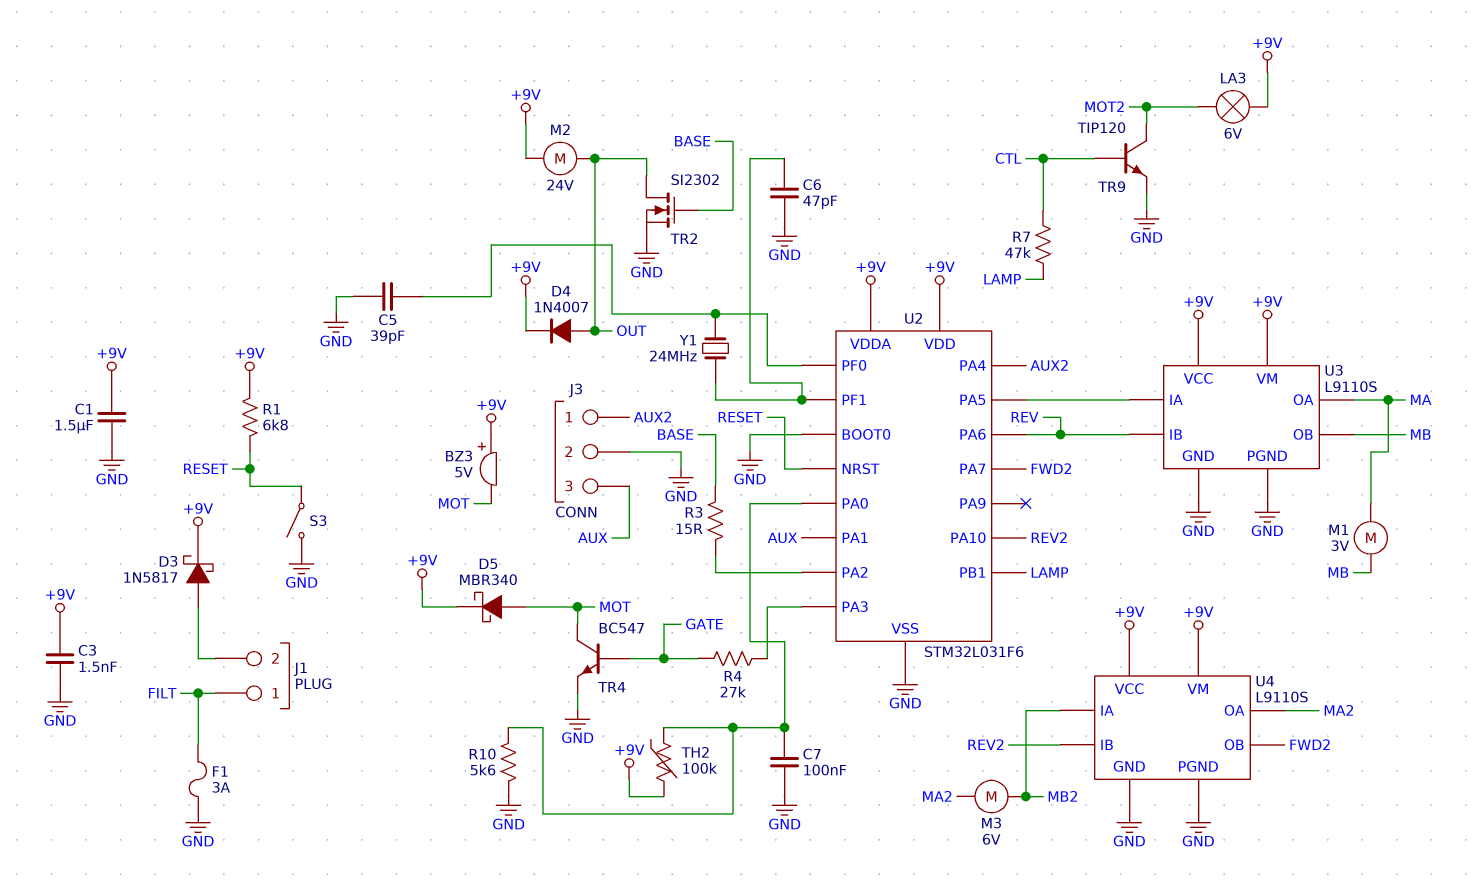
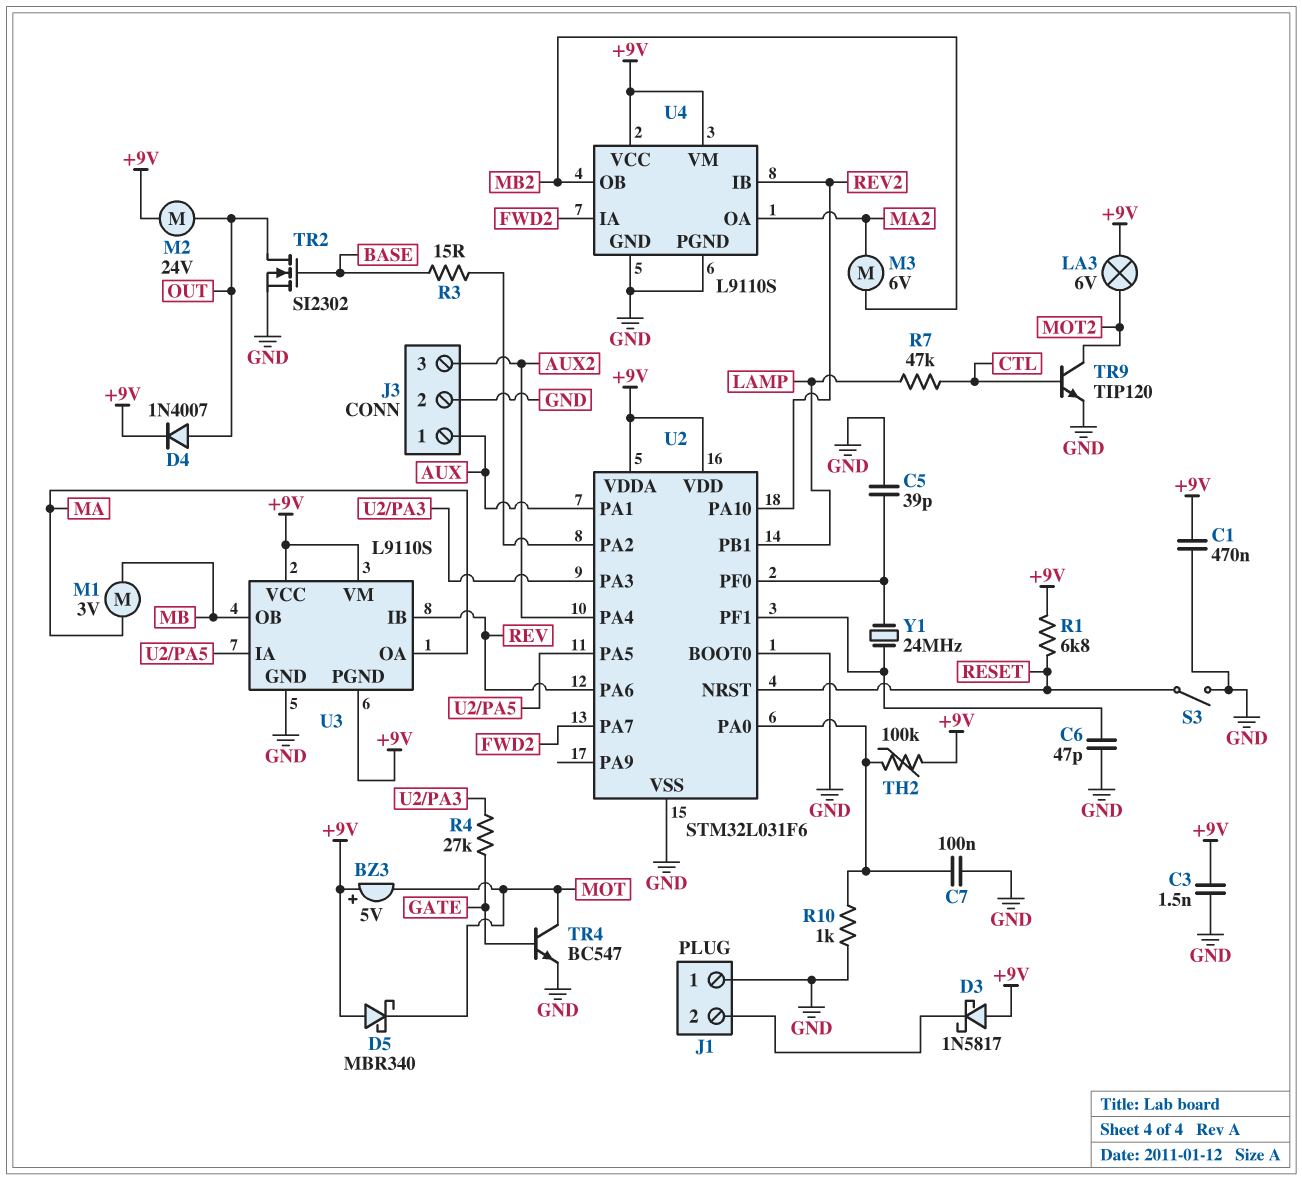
C1: 1.5uF (+9V, GND) -> 470nF (+9V, GND)
D3: schottky 1N5817 (A J1/2, K +9V) -> schottky 1N5817 (A +9V, K J1/2)
D5: schottky MBR340 (A MOT, K +9V) -> schottky MBR340 (A +9V, K MOT)
F1: 3A (FILT, GND) -> none
J1 pin 1: FILT -> GND
J3 pin 1: AUX2 -> AUX
J3 pin 3: AUX -> AUX2
R10: 5.6k (GND, U2/PA0) -> 1k (GND, U2/PA0)
U3 pin PGND: GND -> +9V
U4 pin IA: MB2 -> FWD2
U4 pin OB: FWD2 -> MB2

